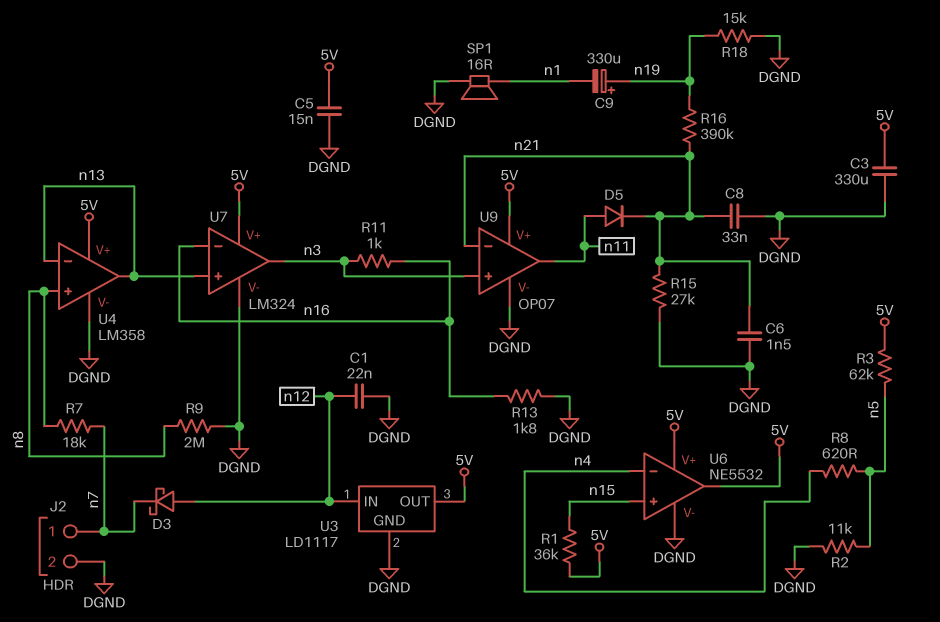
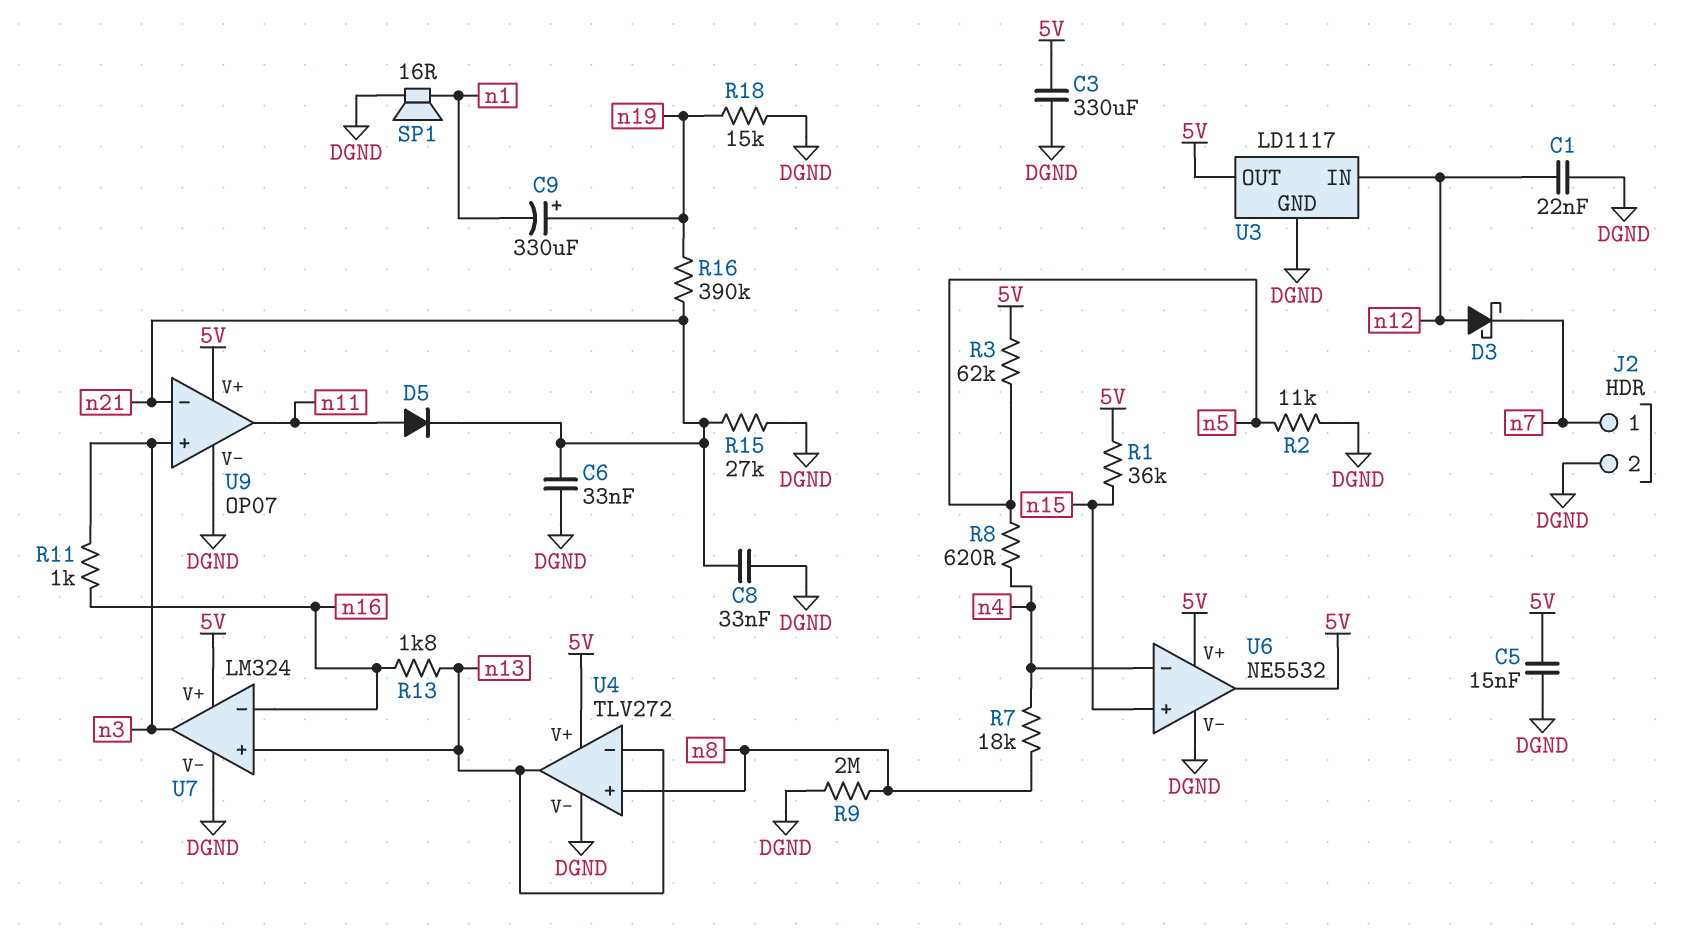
C6: 1.5nF (DGND, n21) -> 33nF (DGND, n21)
R7: 18k (n7, n8) -> 18k (n4, n8)
R13: 1.8k (DGND, n16) -> 1.8k (n13, n16)
U4: LM358 -> TLV272

